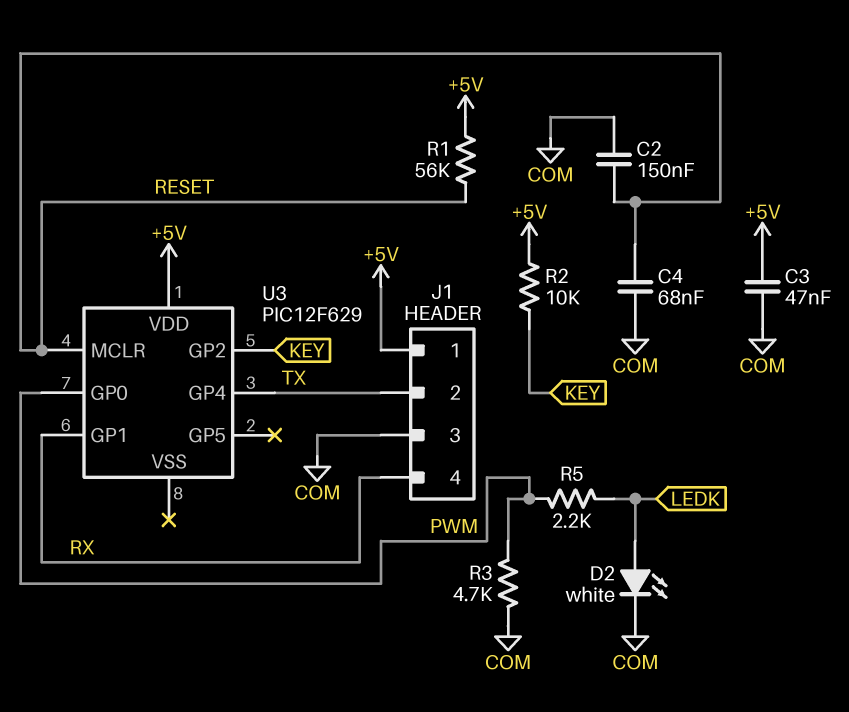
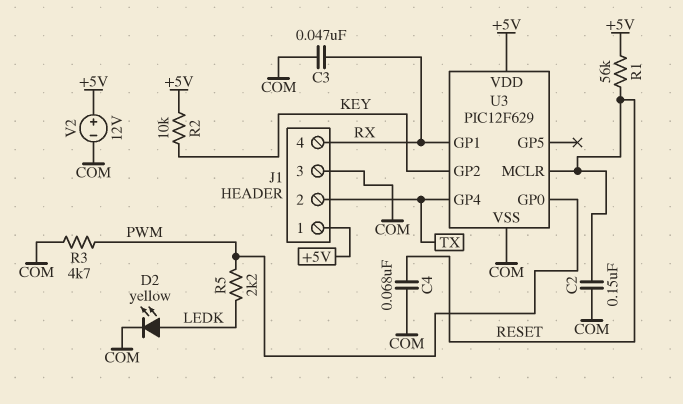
C3: 47nF (+5V, COM) -> 47nF (COM, RX)
D2: LED white (A LEDK, K COM) -> LED yellow (A LEDK, K COM)
U3 pin VSS: none -> COM
V2: none -> 12V (plus +5V, minus COM)

